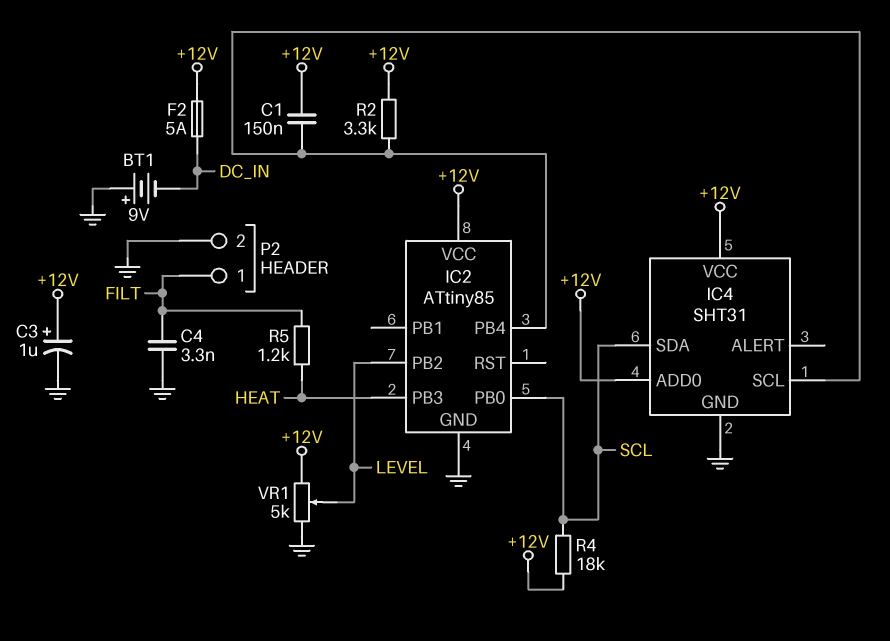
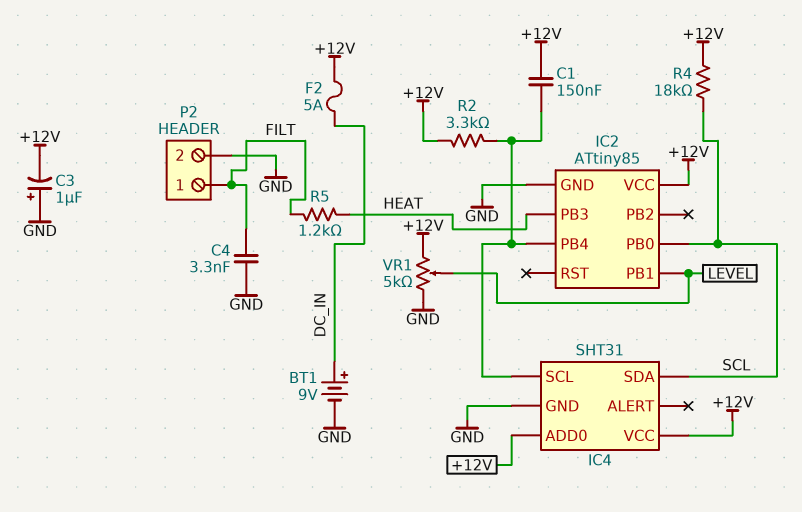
BT1: 9V (plus GND, minus DC_IN) -> 9V (plus DC_IN, minus GND)
C3: 1uF (plus +12V, minus GND) -> 1uF (plus GND, minus +12V)
IC2 pin PB1: none -> LEVEL
IC2 pin PB2: LEVEL -> none

